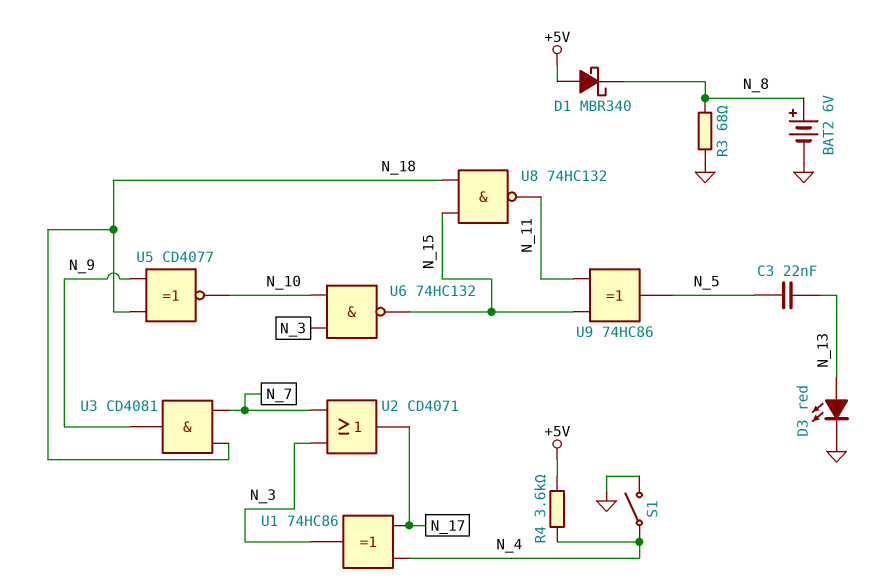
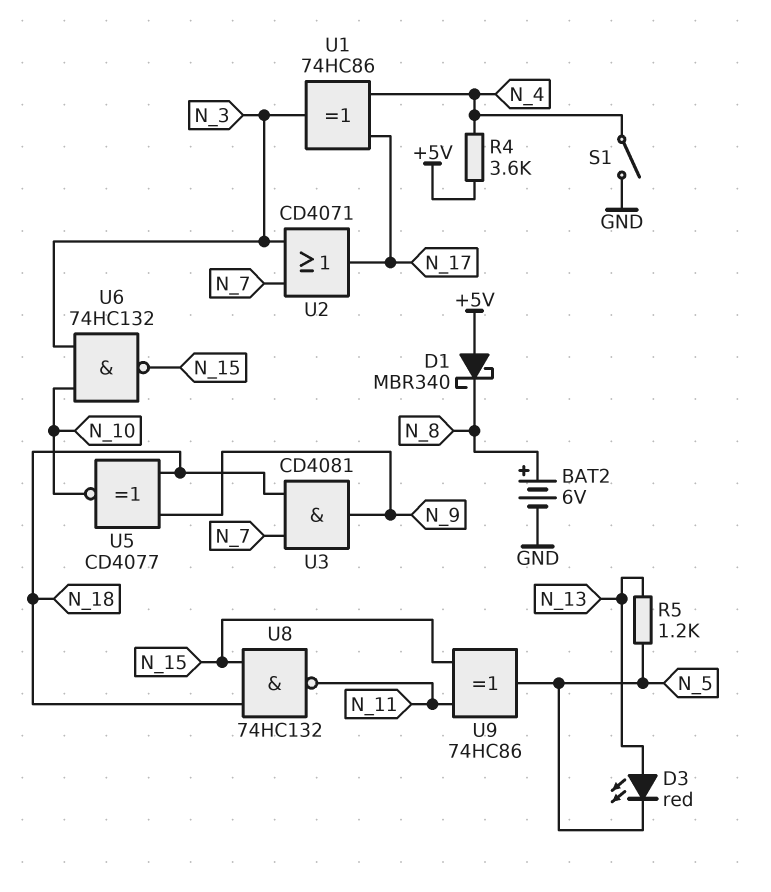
C3: 22nF (N_5, N_13) -> none
D3: LED red (A N_13, K GND) -> LED red (A N_13, K N_5)
R3: 68 (GND, N_8) -> none
R5: none -> 1.2k (N_5, N_13)

